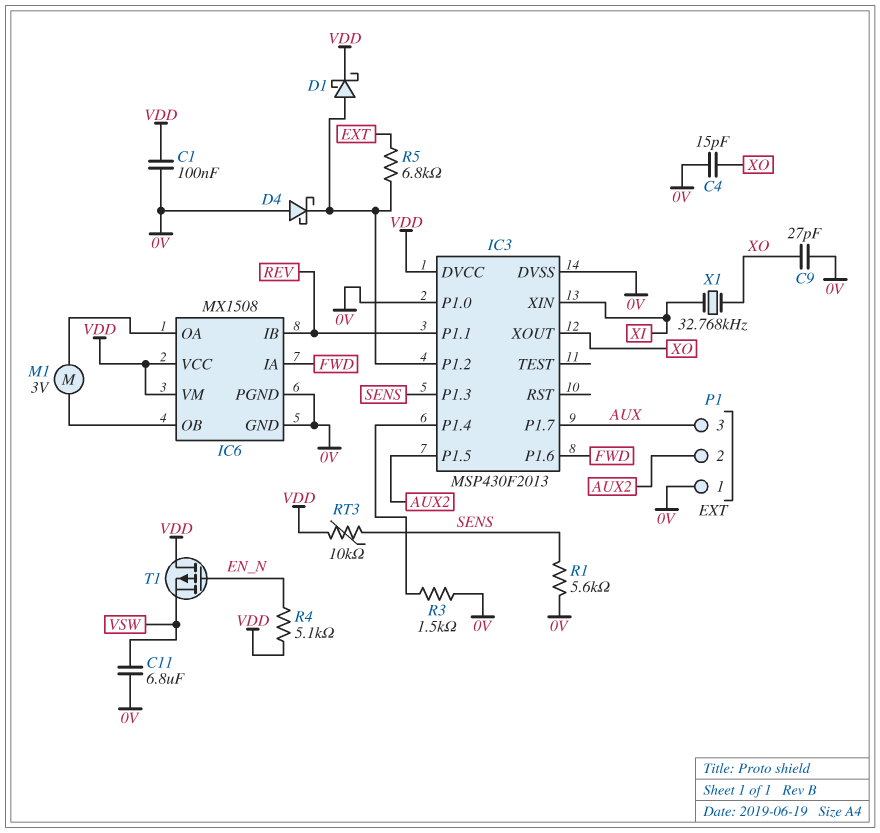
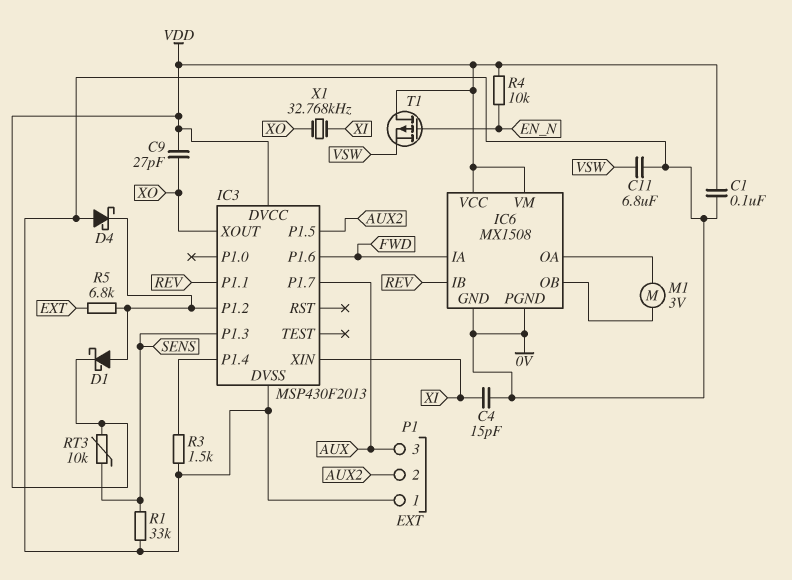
C4: 15pF (0V, XO) -> 15pF (0V, XI)
C9: 27pF (0V, XO) -> 27pF (VDD, XO)
IC3 pin P1.0: 0V -> none
R1: 5.6k (0V, SENS) -> 33k (0V, SENS)
R4: 5.1k (EN_N, VDD) -> 10k (EN_N, VDD)

